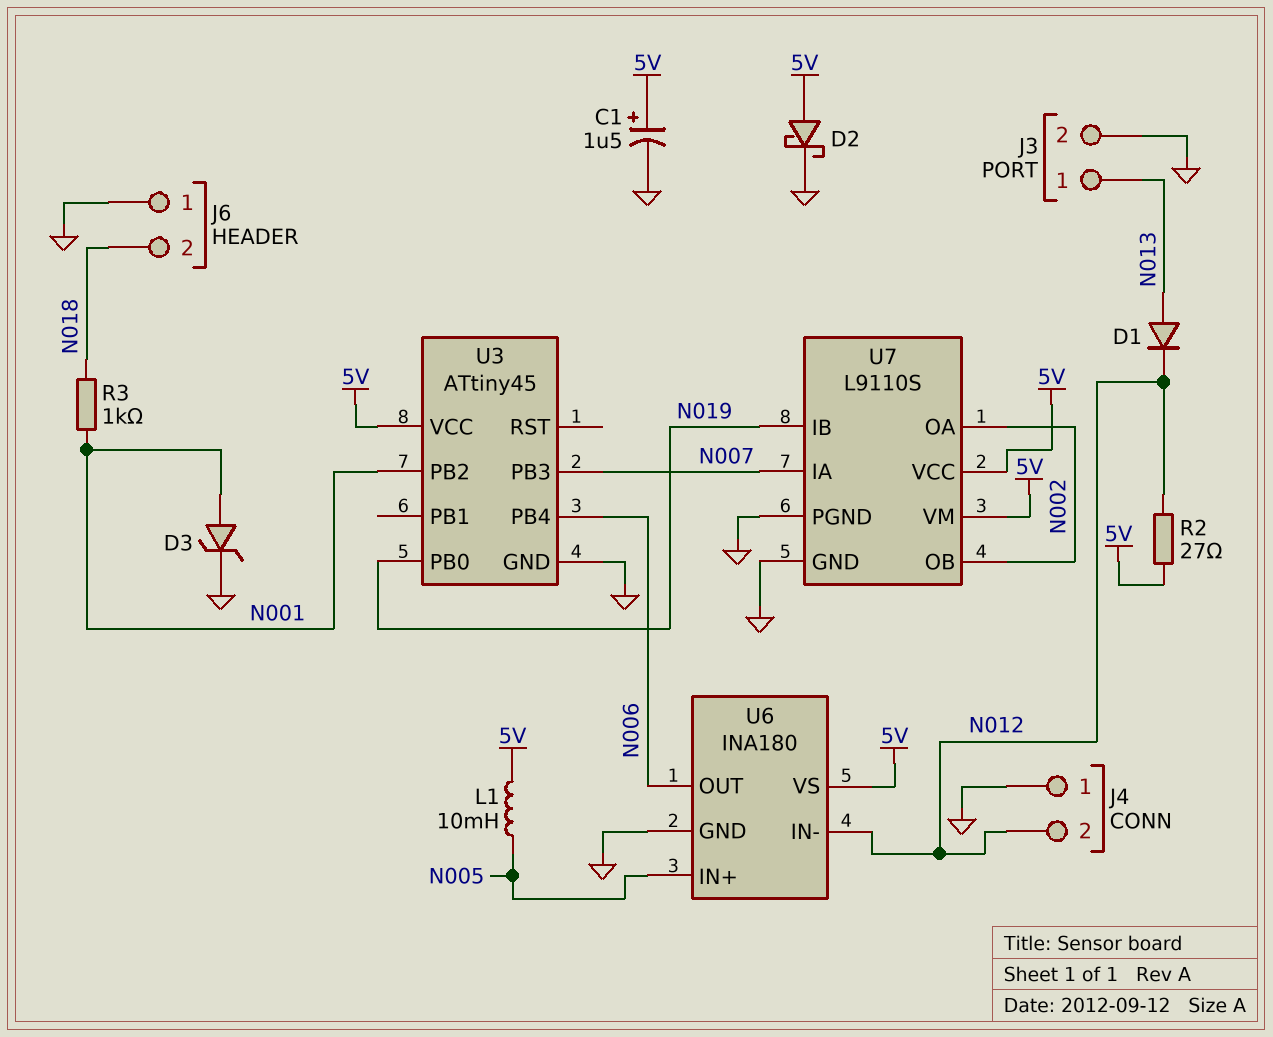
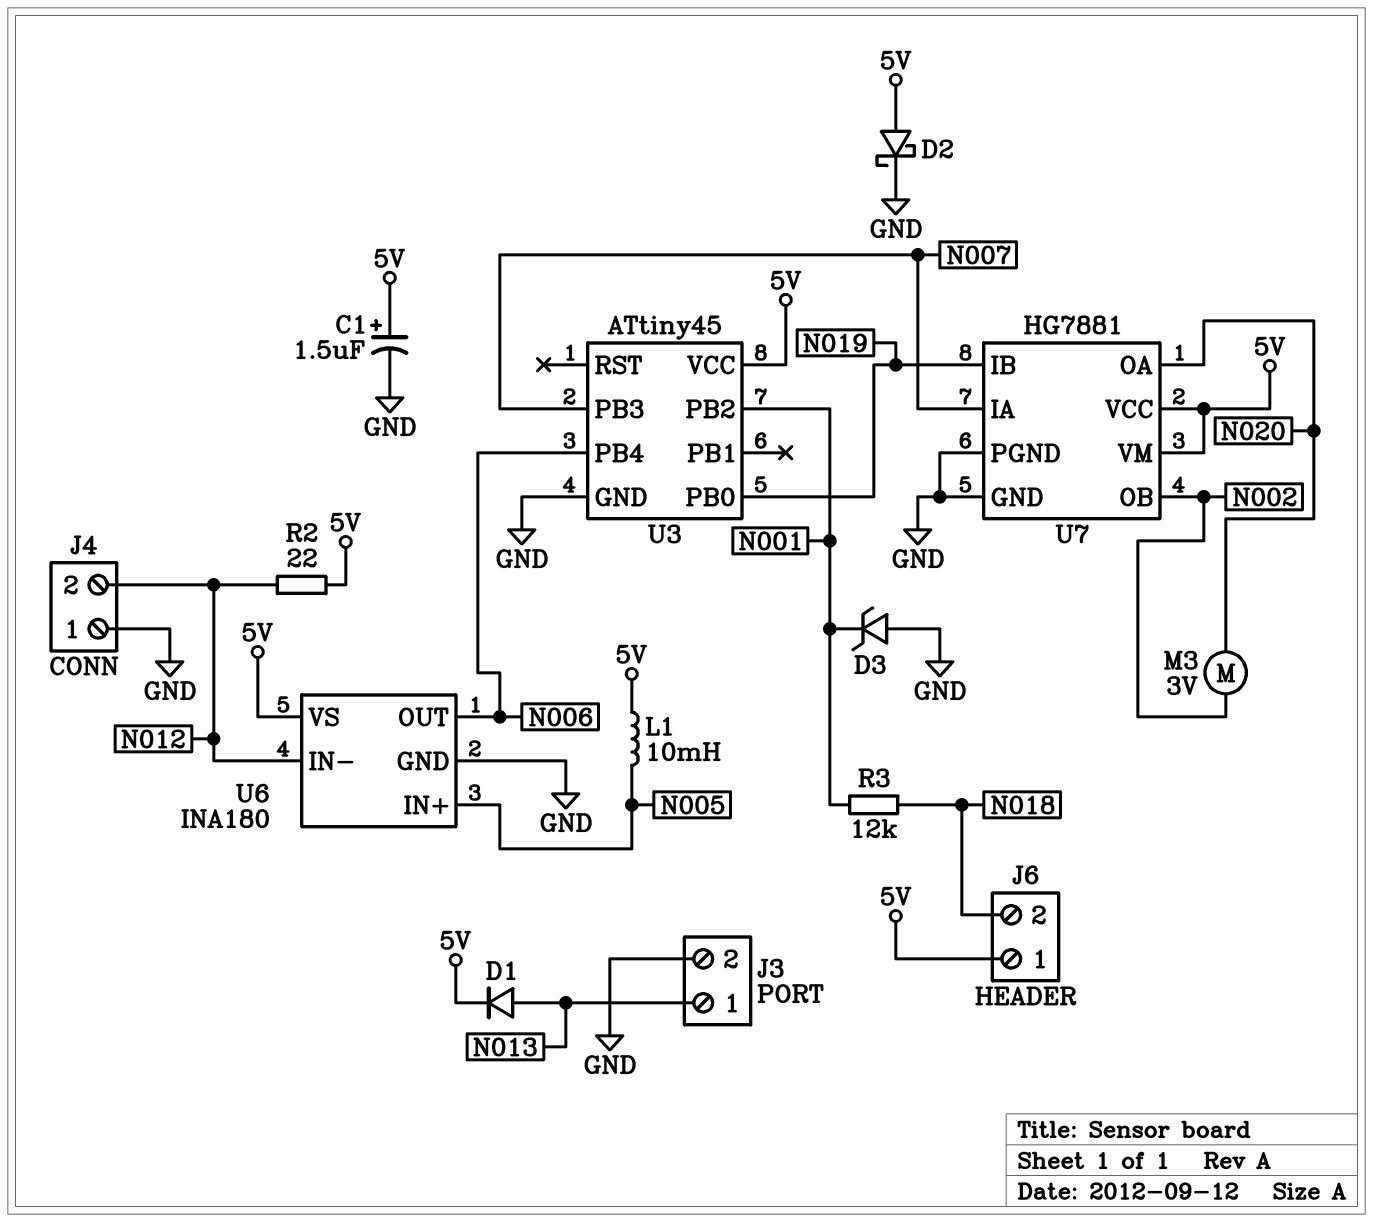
D1: diode (A N013, K N012) -> diode (A N013, K 5V)
D3: zener (A N001, K GND) -> zener (A GND, K N001)
J6 pin 1: GND -> 5V
M3: none -> motor 3V (N002, N020)
R2: 27 (5V, N012) -> 22 (5V, N012)
R3: 1k (N001, N018) -> 12k (N001, N018)
U7: L9110S -> HG7881
U7 pin OA: N002 -> N020

